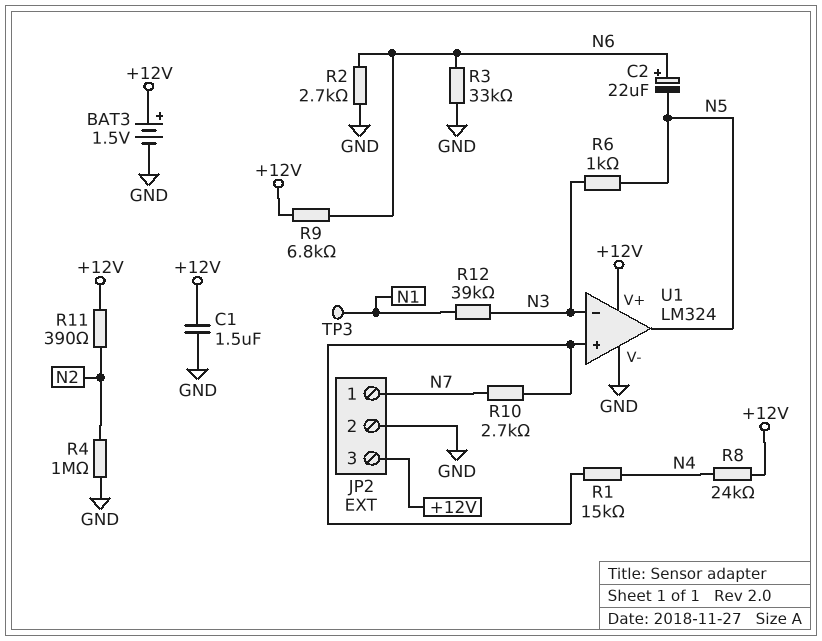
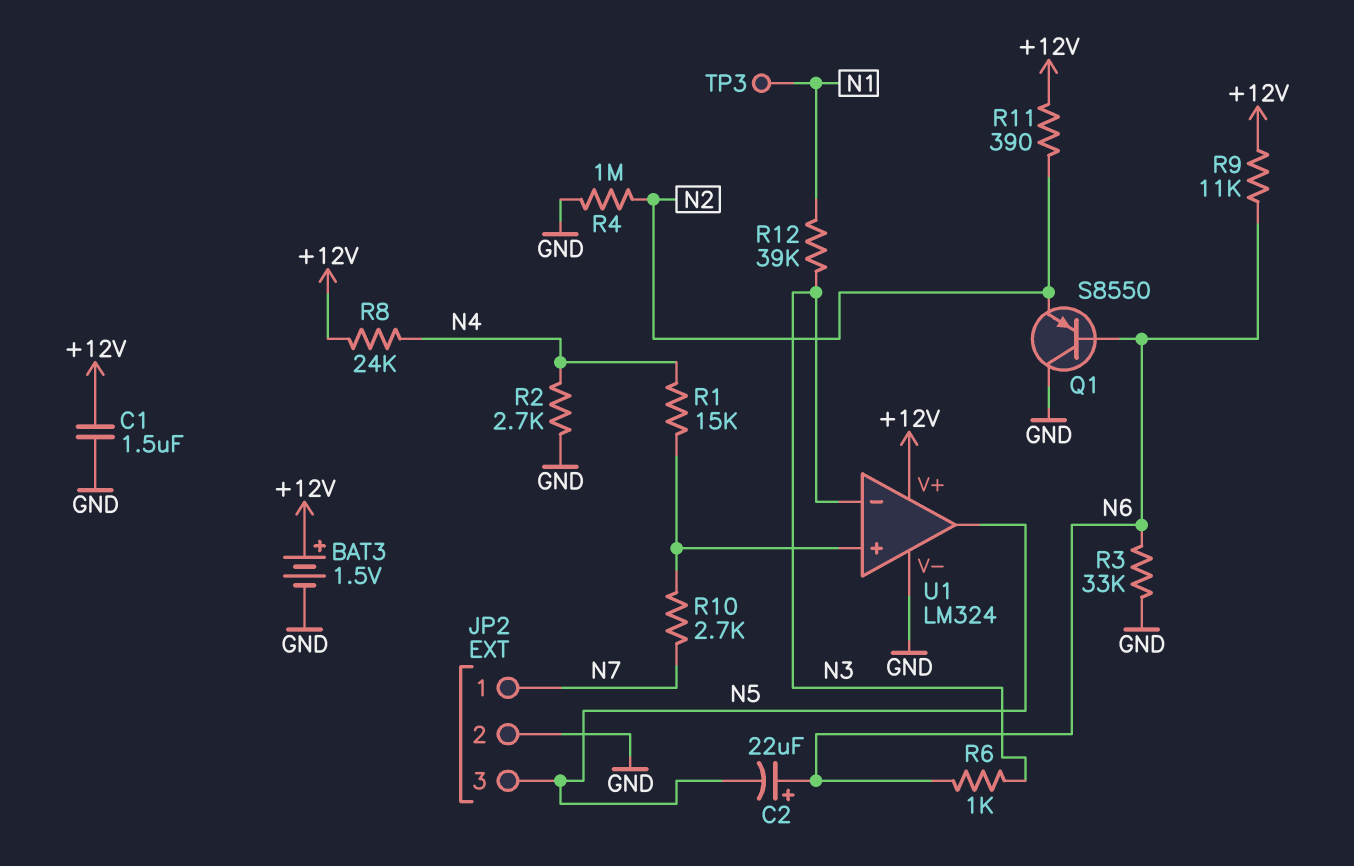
JP2 pin 3: +12V -> N5
Q1: none -> PNP S8550 (B N6, C GND, E N2)
R2: 2.7k (GND, N6) -> 2.7k (GND, N4)
R6: 1k (N3, N5) -> 1k (N3, N6)
R9: 6.8k (+12V, N6) -> 11k (+12V, N6)

